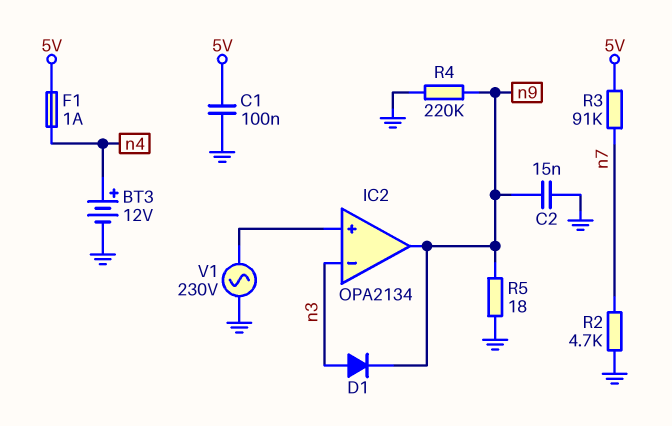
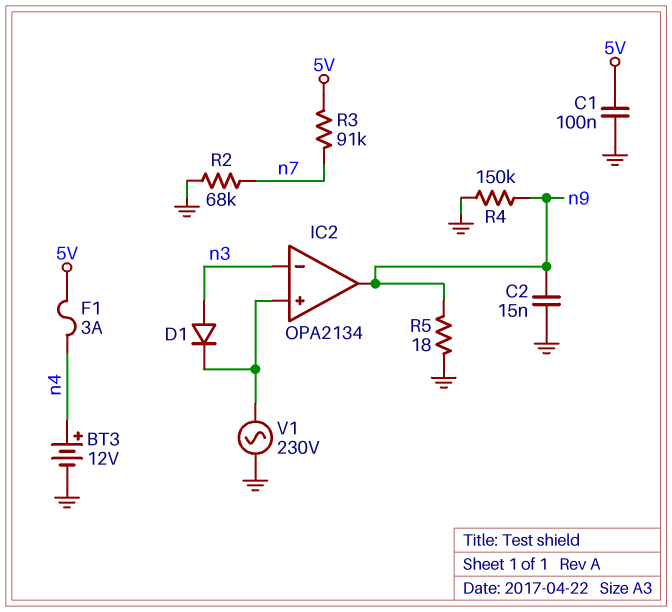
D1: diode (A n3, K n9) -> diode (A n3, K IC2/in+)
F1: 1A (5V, n4) -> 3A (5V, n4)
R2: 4.7k (GND, n7) -> 68k (GND, n7)
R4: 220k (GND, n9) -> 150k (GND, n9)

